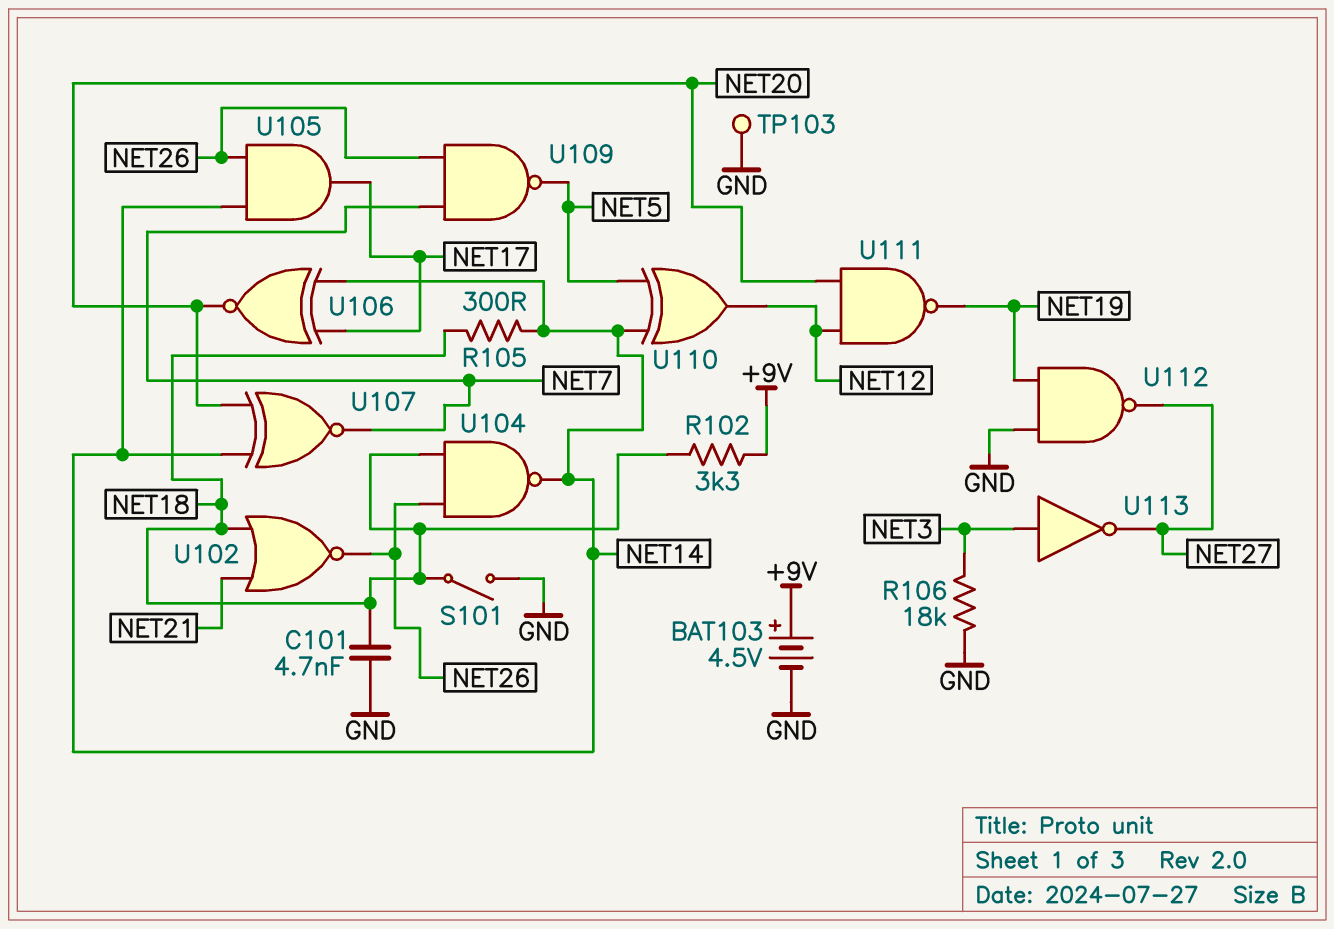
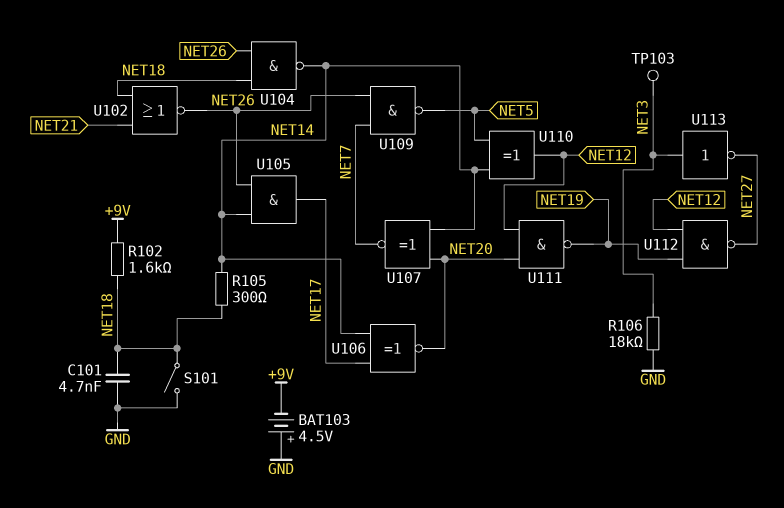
BAT103: 4.5V (plus +9V, minus GND) -> 4.5V (plus GND, minus +9V)
R102: 3.3k (+9V, NET18) -> 1.6k (+9V, NET18)
TP103: test point (GND) -> test point (NET3)
U112: NAND (in GND, in NET19, out NET27) -> NAND (in NET12, in NET19, out NET27)

